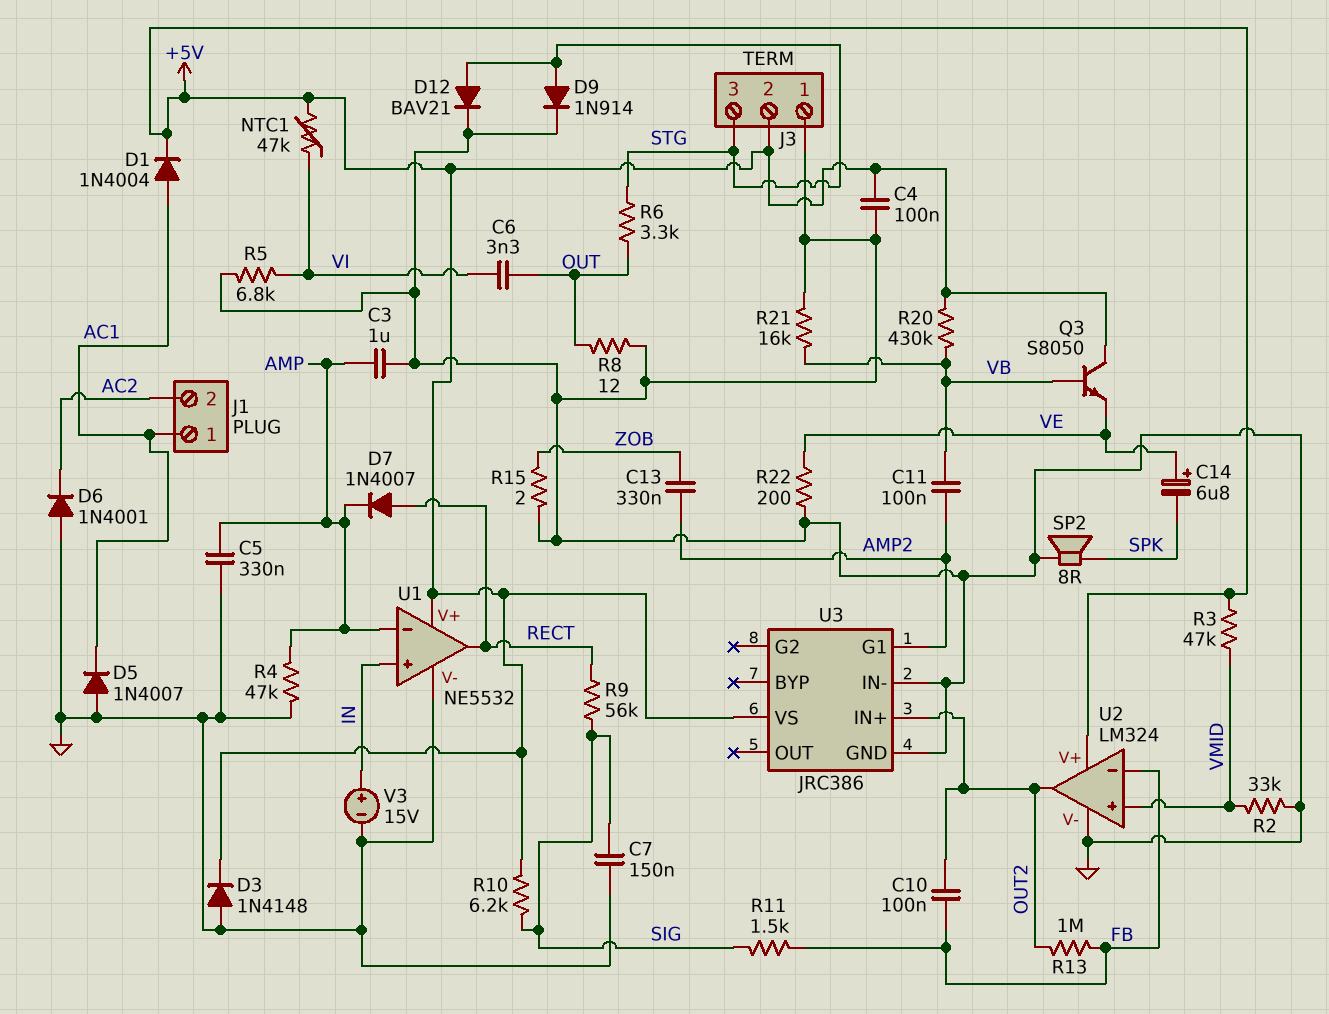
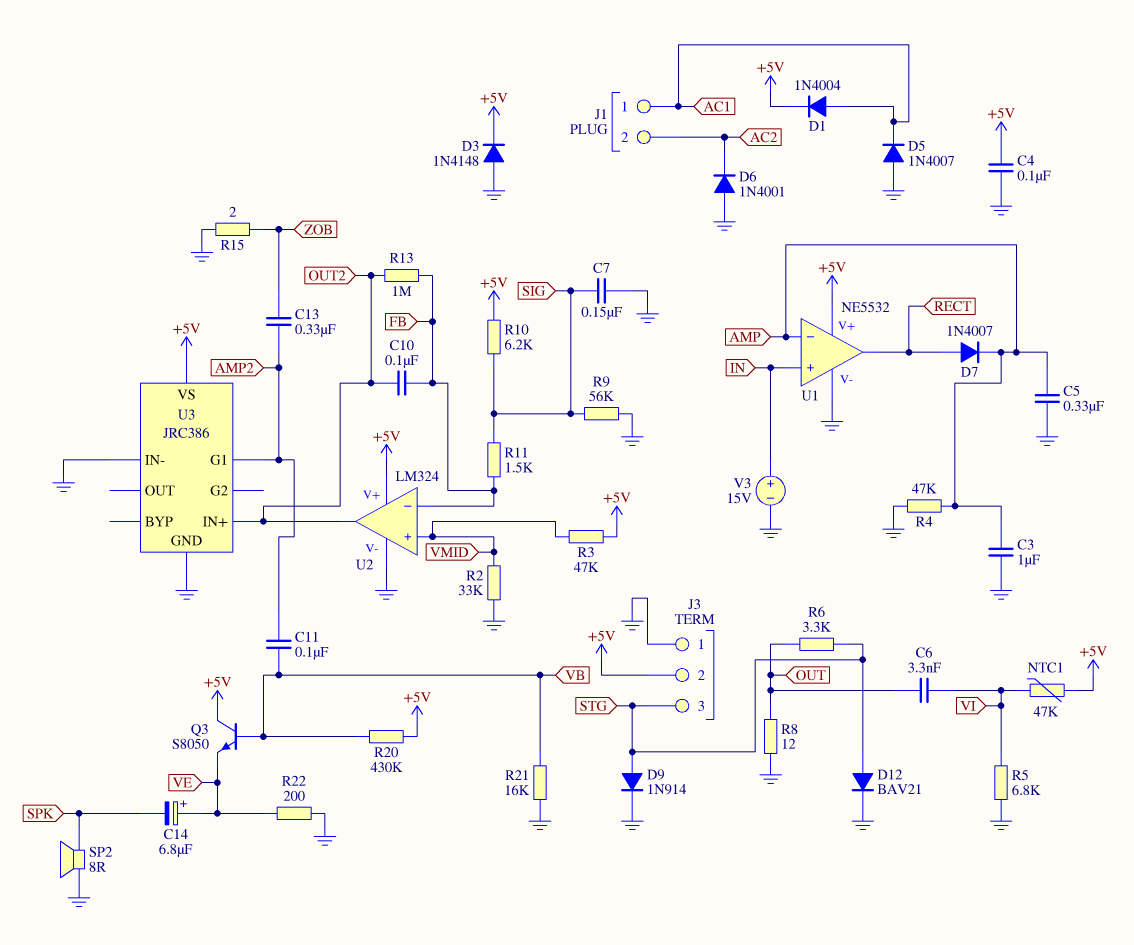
R9: 56k (RECT, SIG) -> 56k (GND, SIG)

